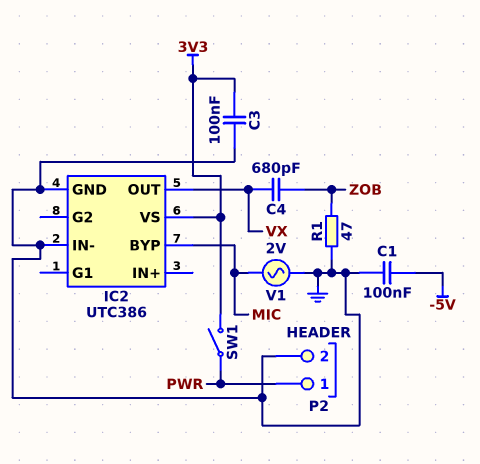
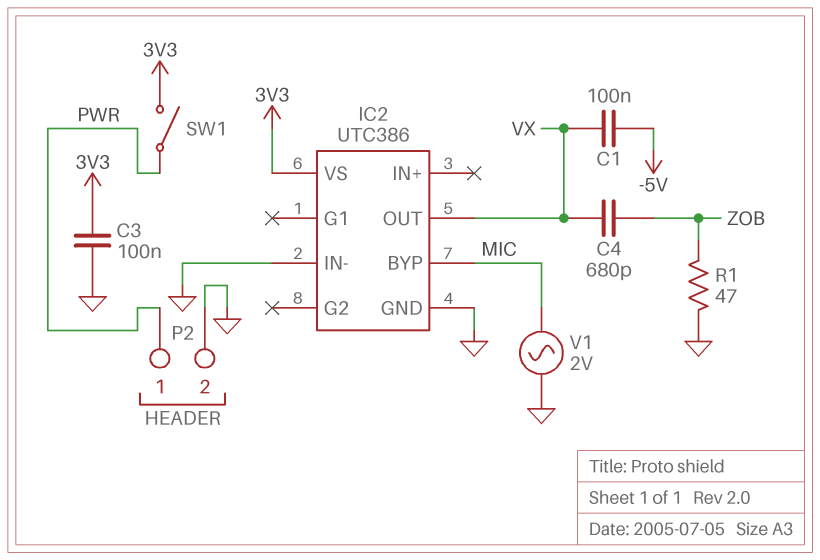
C1: 100nF (-5V, GND) -> 100nF (-5V, VX)

